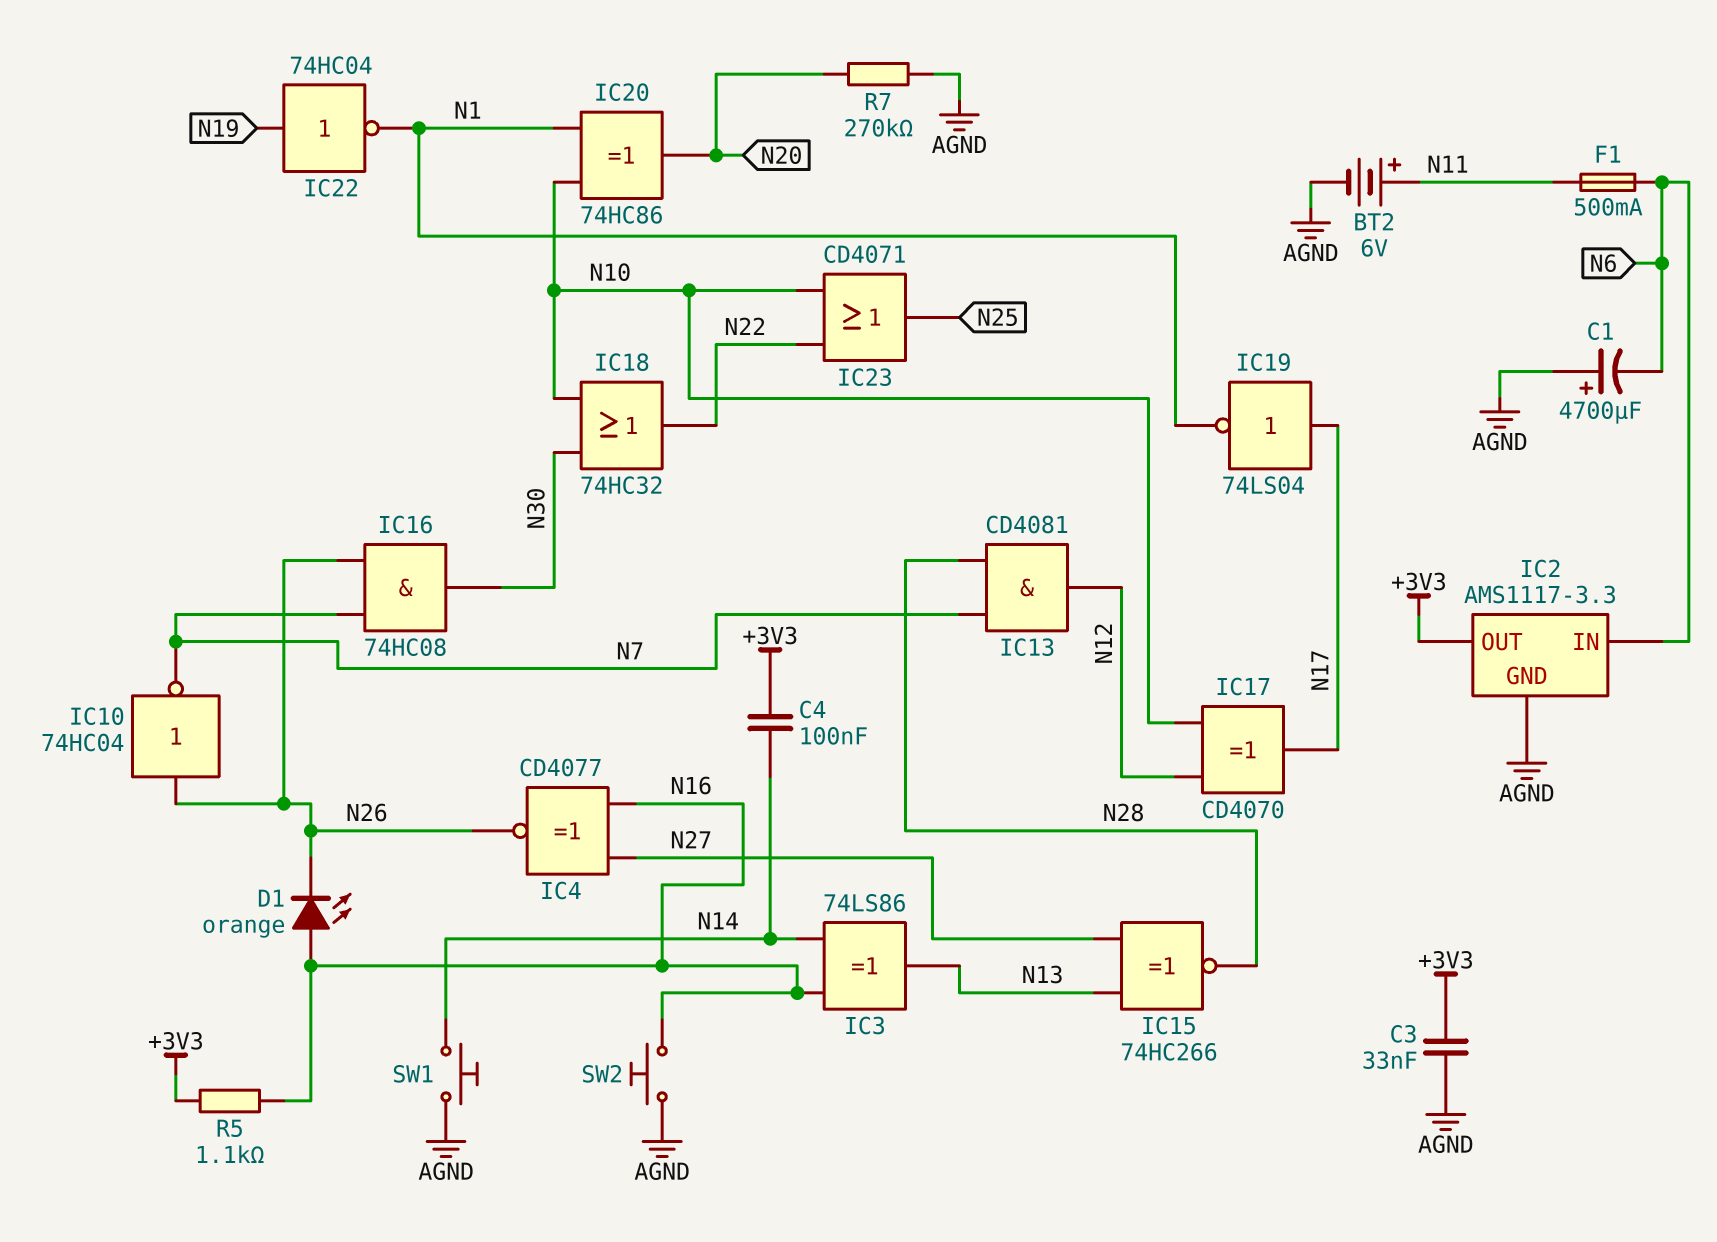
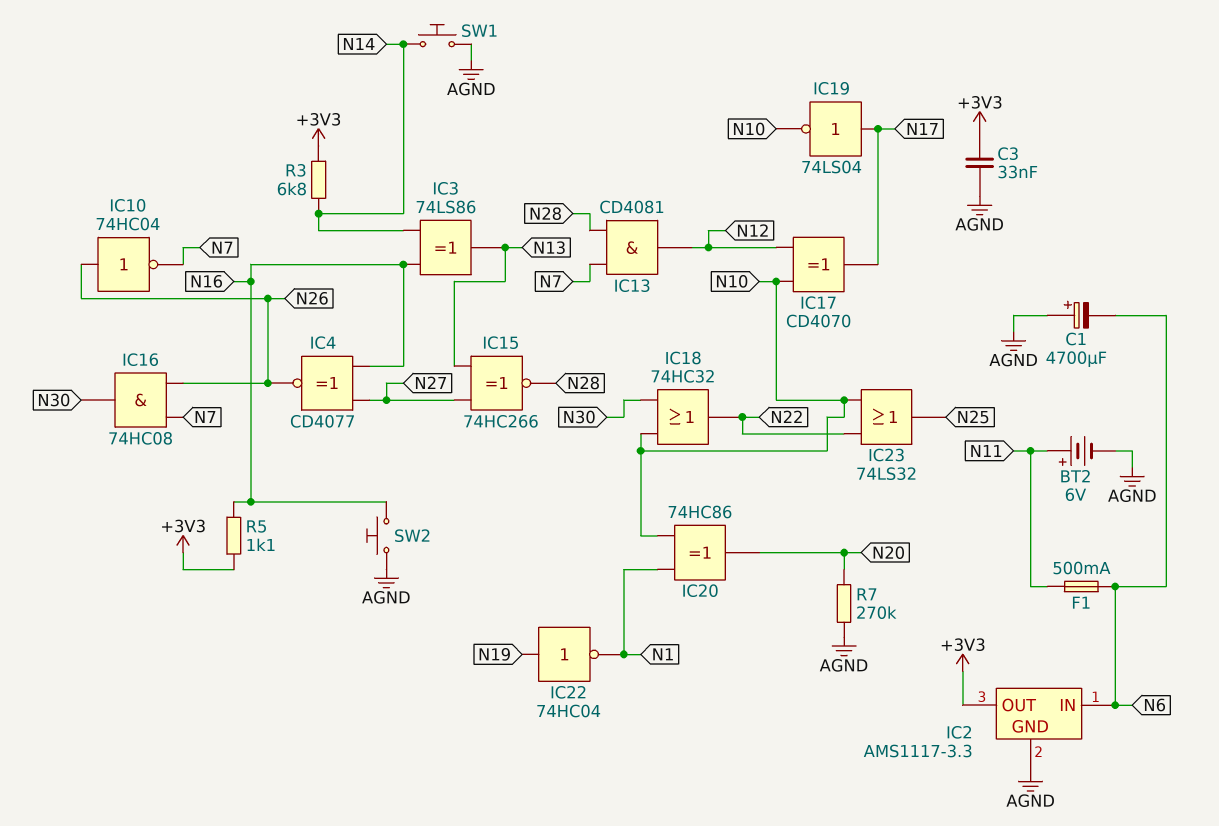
C4: 100nF (+3V3, N14) -> none
D1: LED orange (A N16, K N26) -> none
IC19: NOT 74LS04 (in N17, out N1) -> NOT 74LS04 (in N17, out N10)
IC23: OR CD4071 (in N10, in N22, out N25) -> OR 74LS32 (in N10, in N22, out N25)
R3: none -> 6.8k (+3V3, N14)

